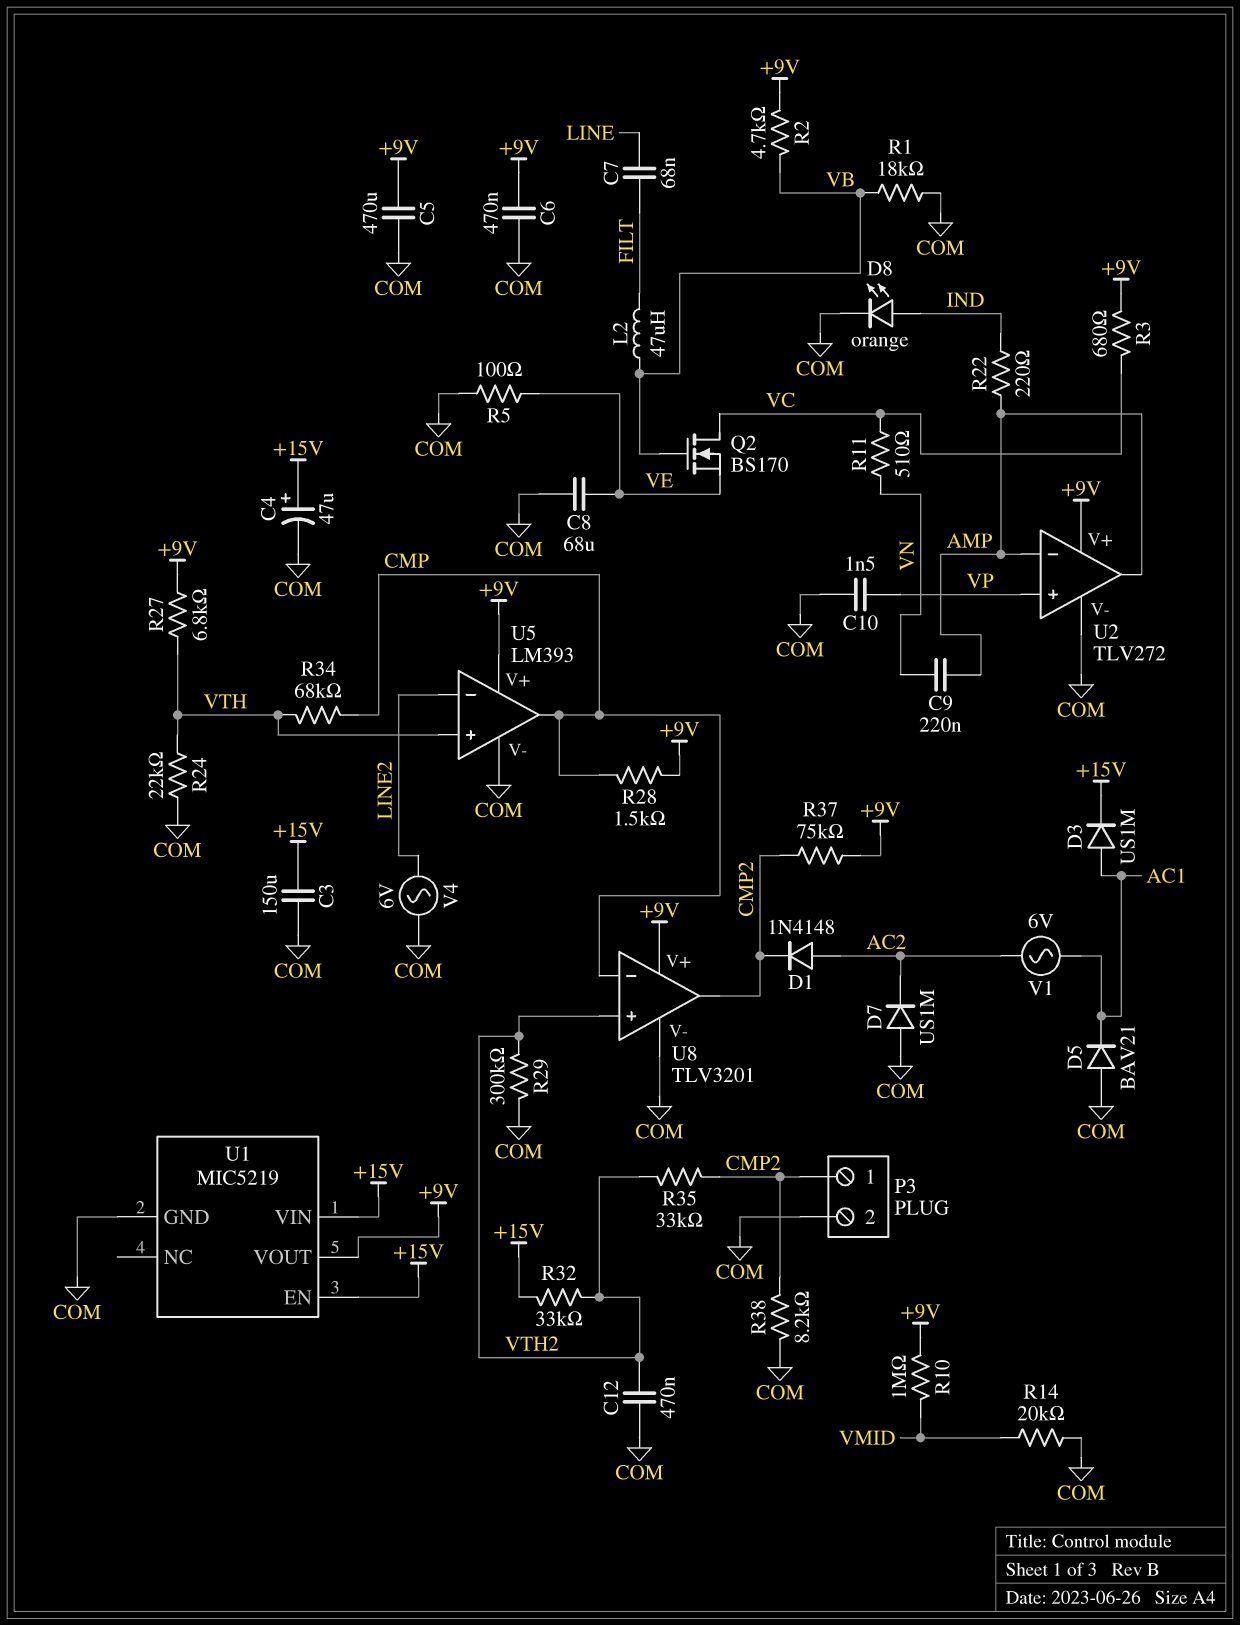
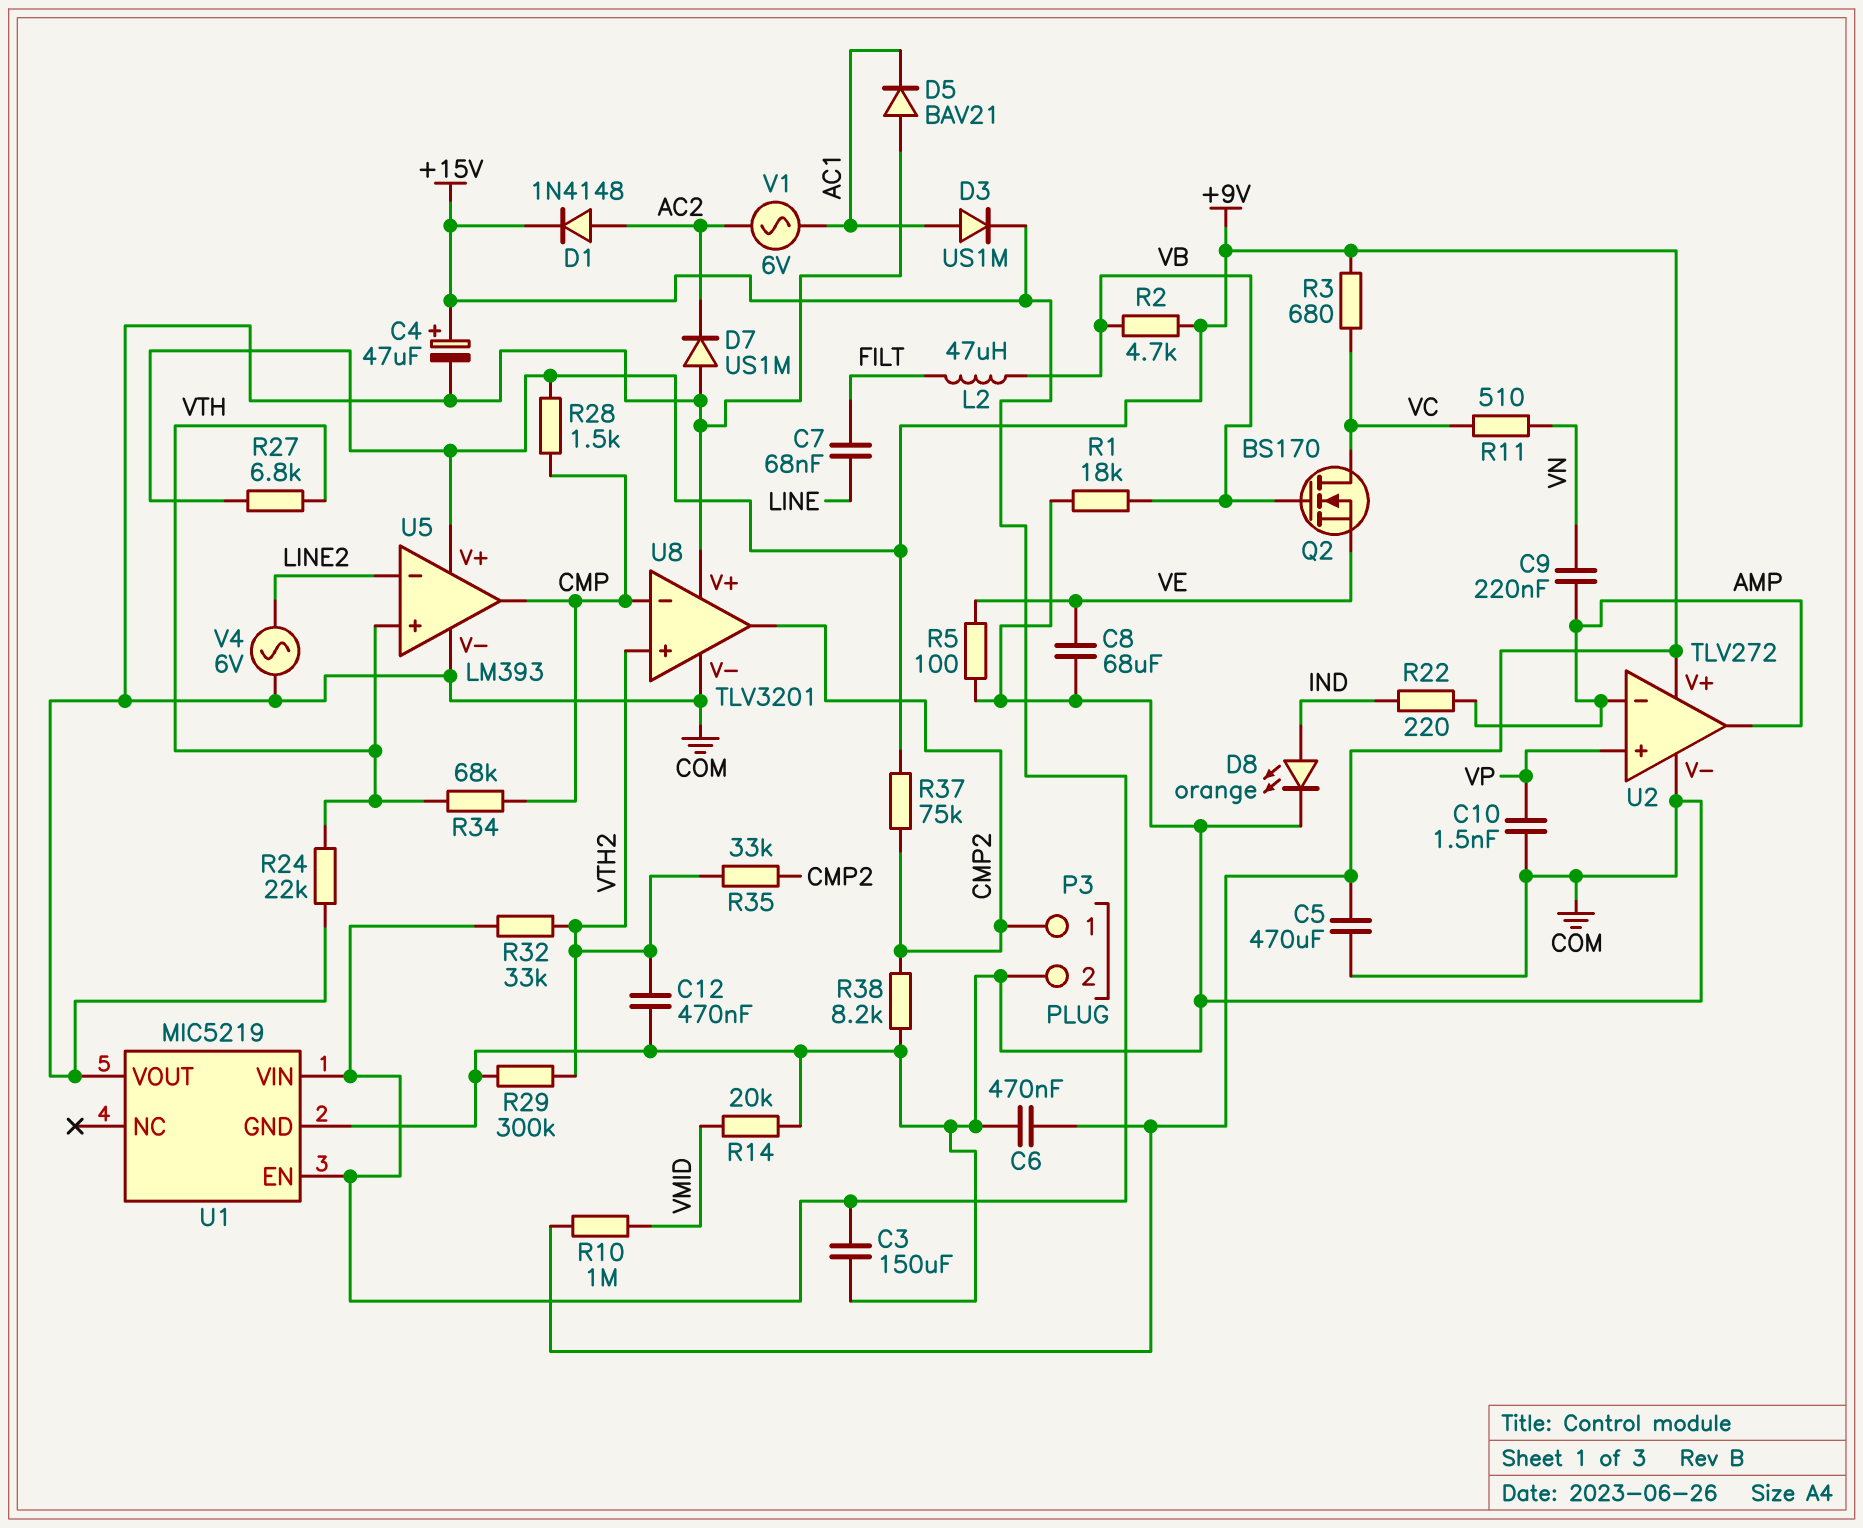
D1: diode 1N4148 (A AC2, K CMP2) -> diode 1N4148 (A AC2, K +15V)
U1 pin VOUT: +9V -> COM
U8 pin V+: +9V -> COM

